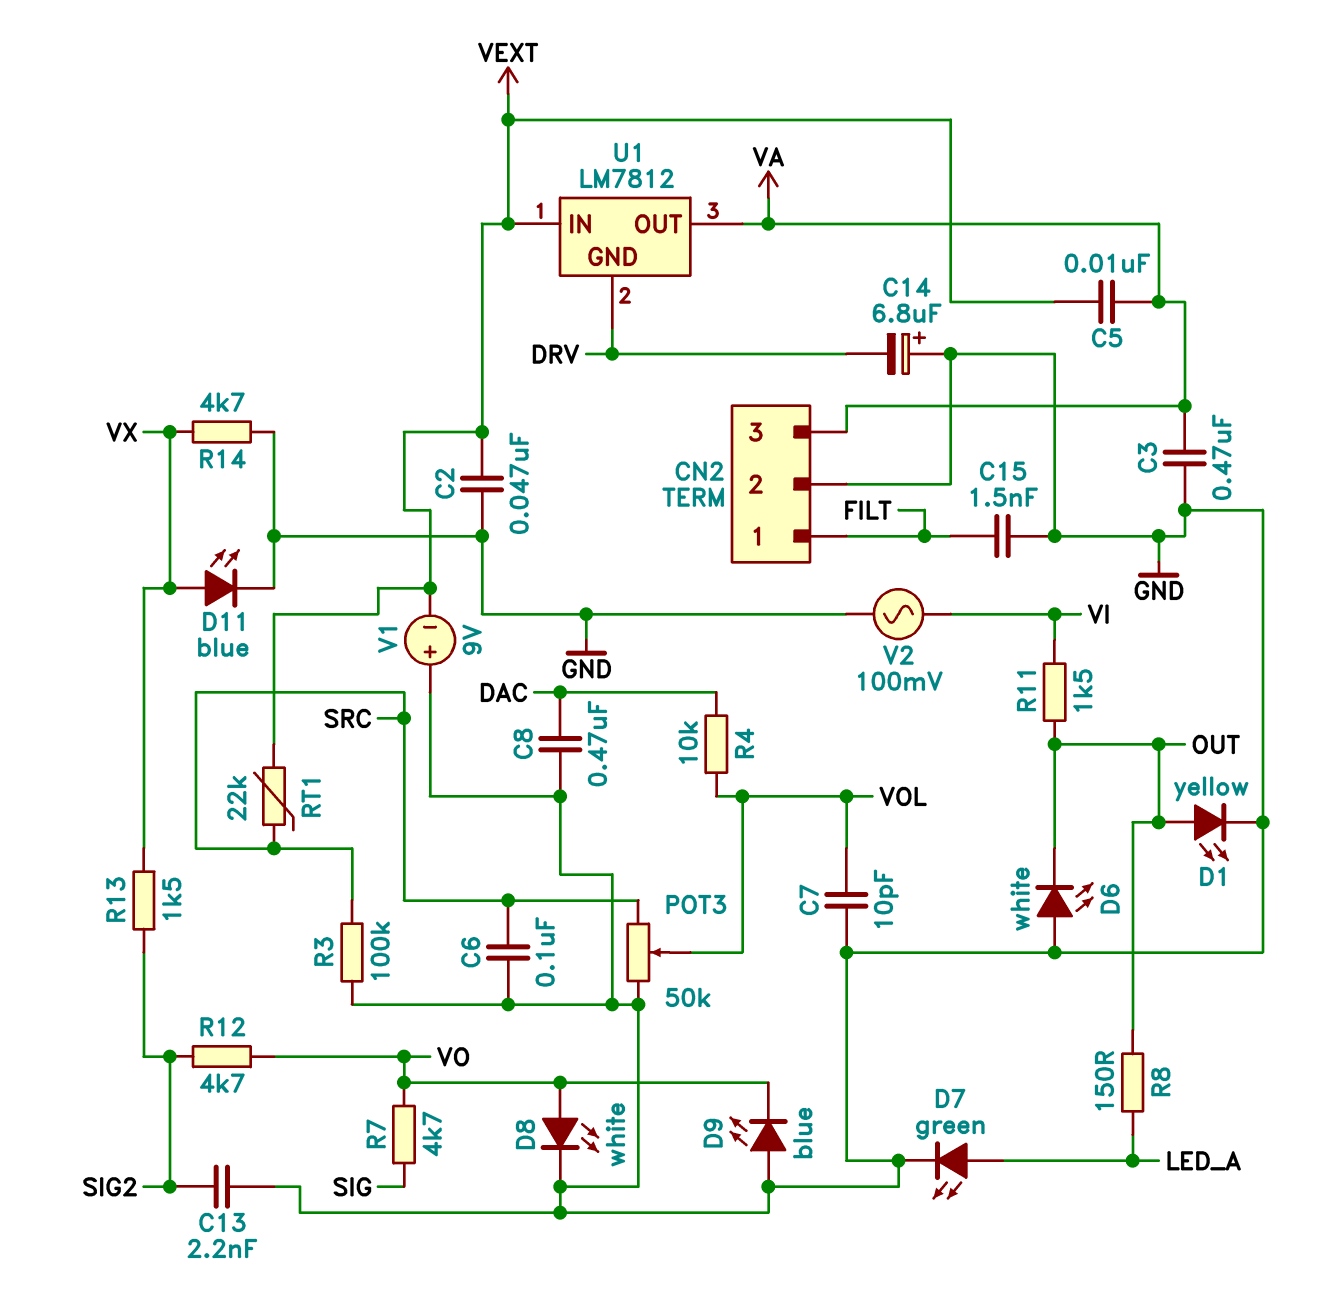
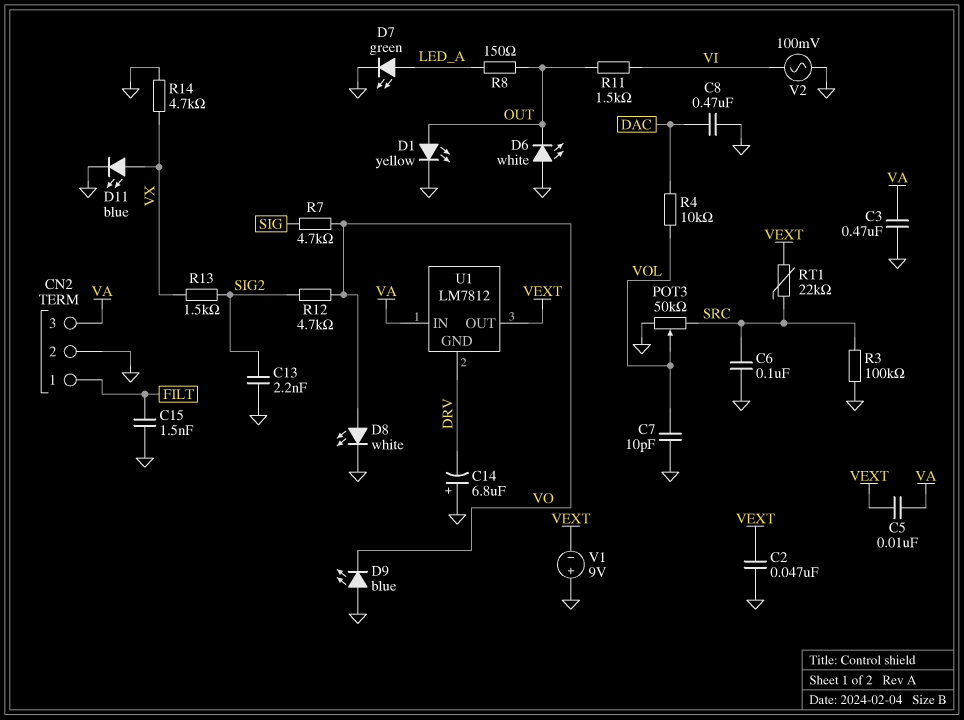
U1 pin IN: VEXT -> VA
U1 pin OUT: VA -> VEXT

